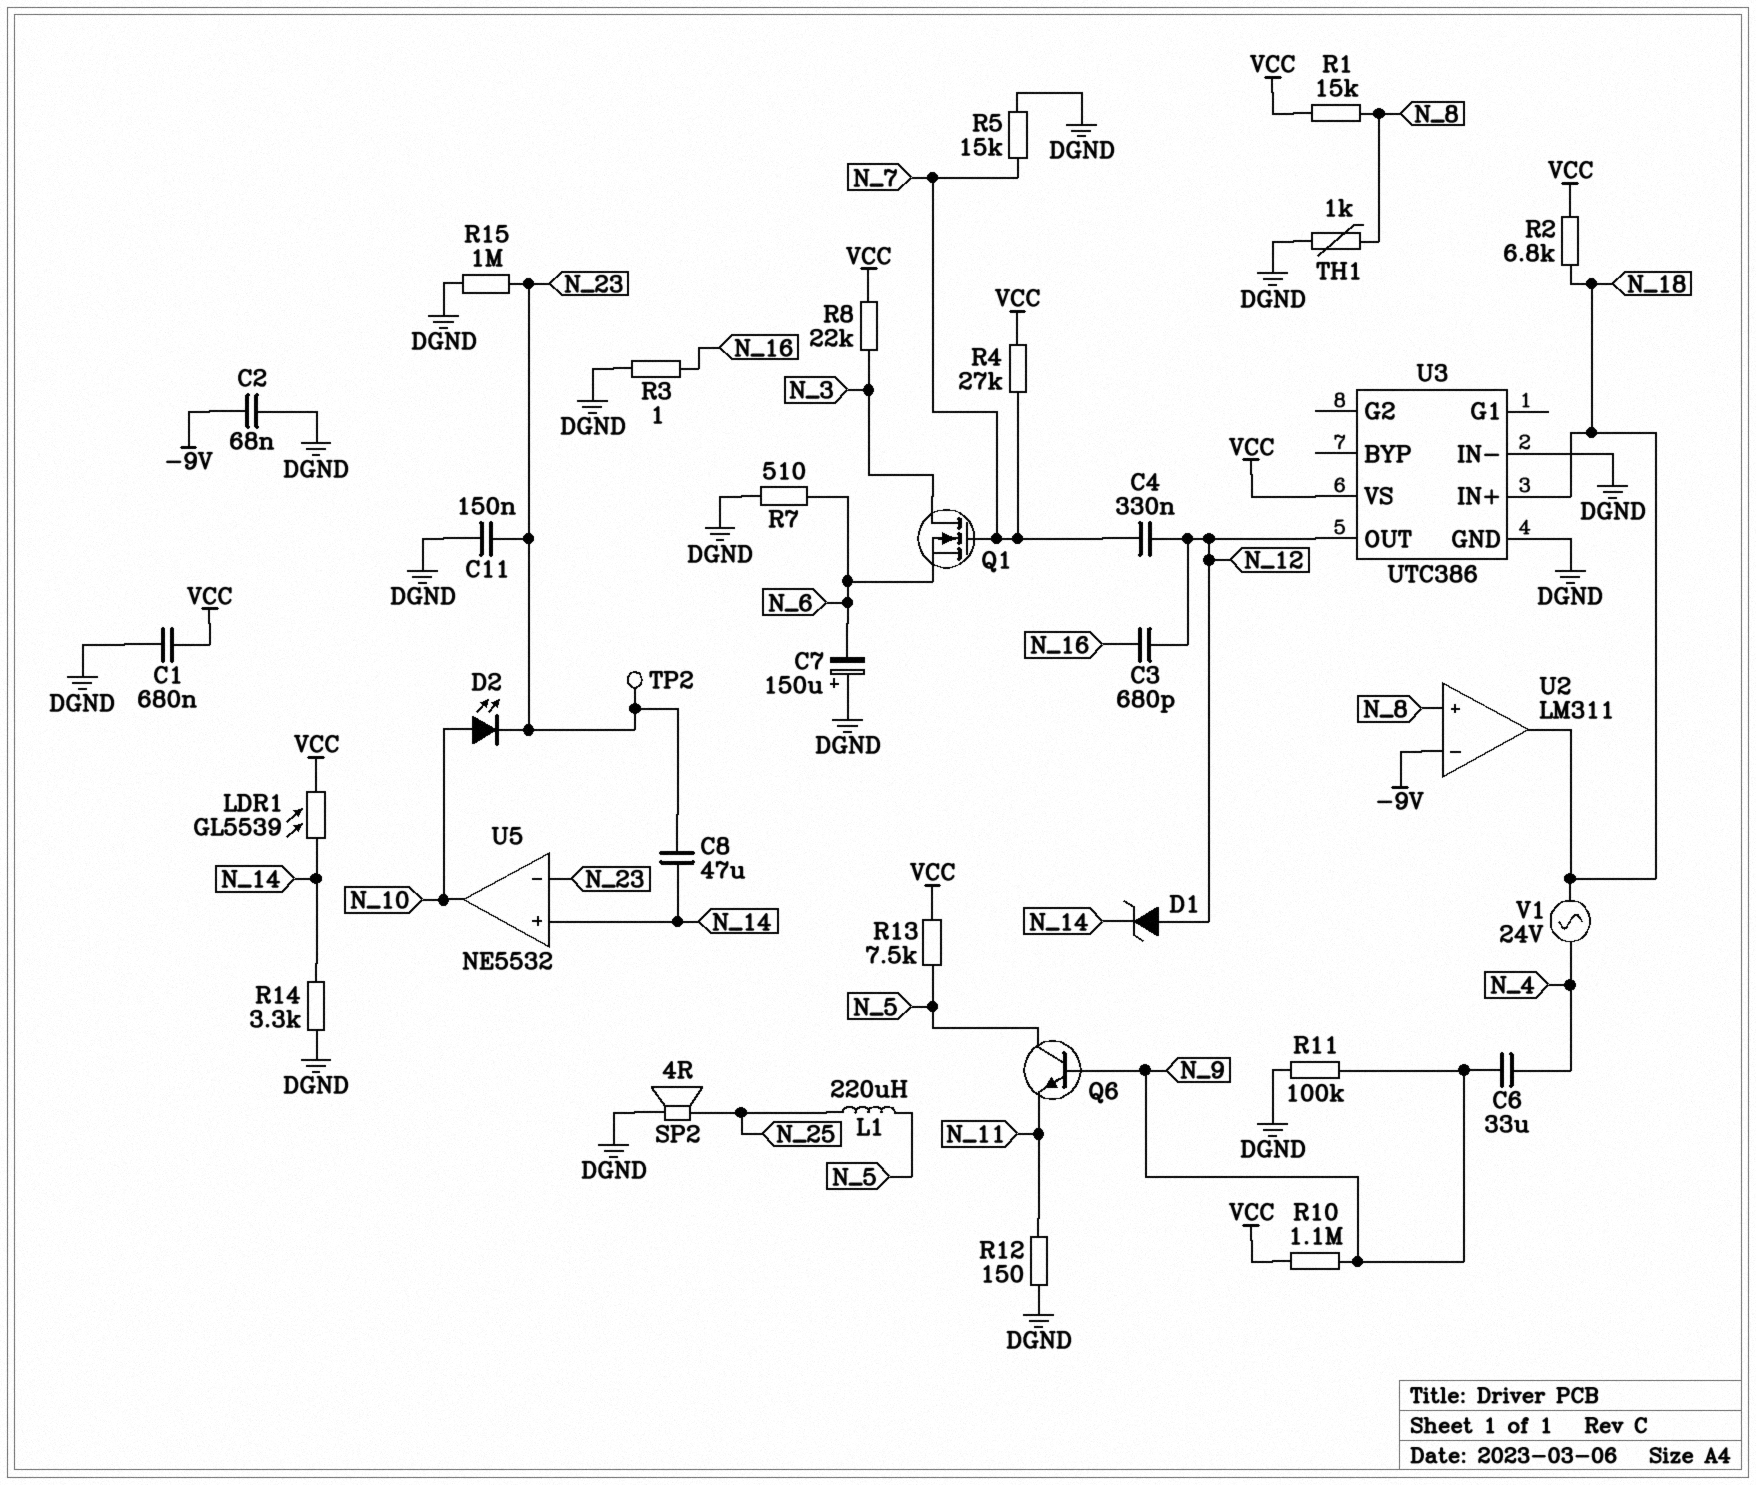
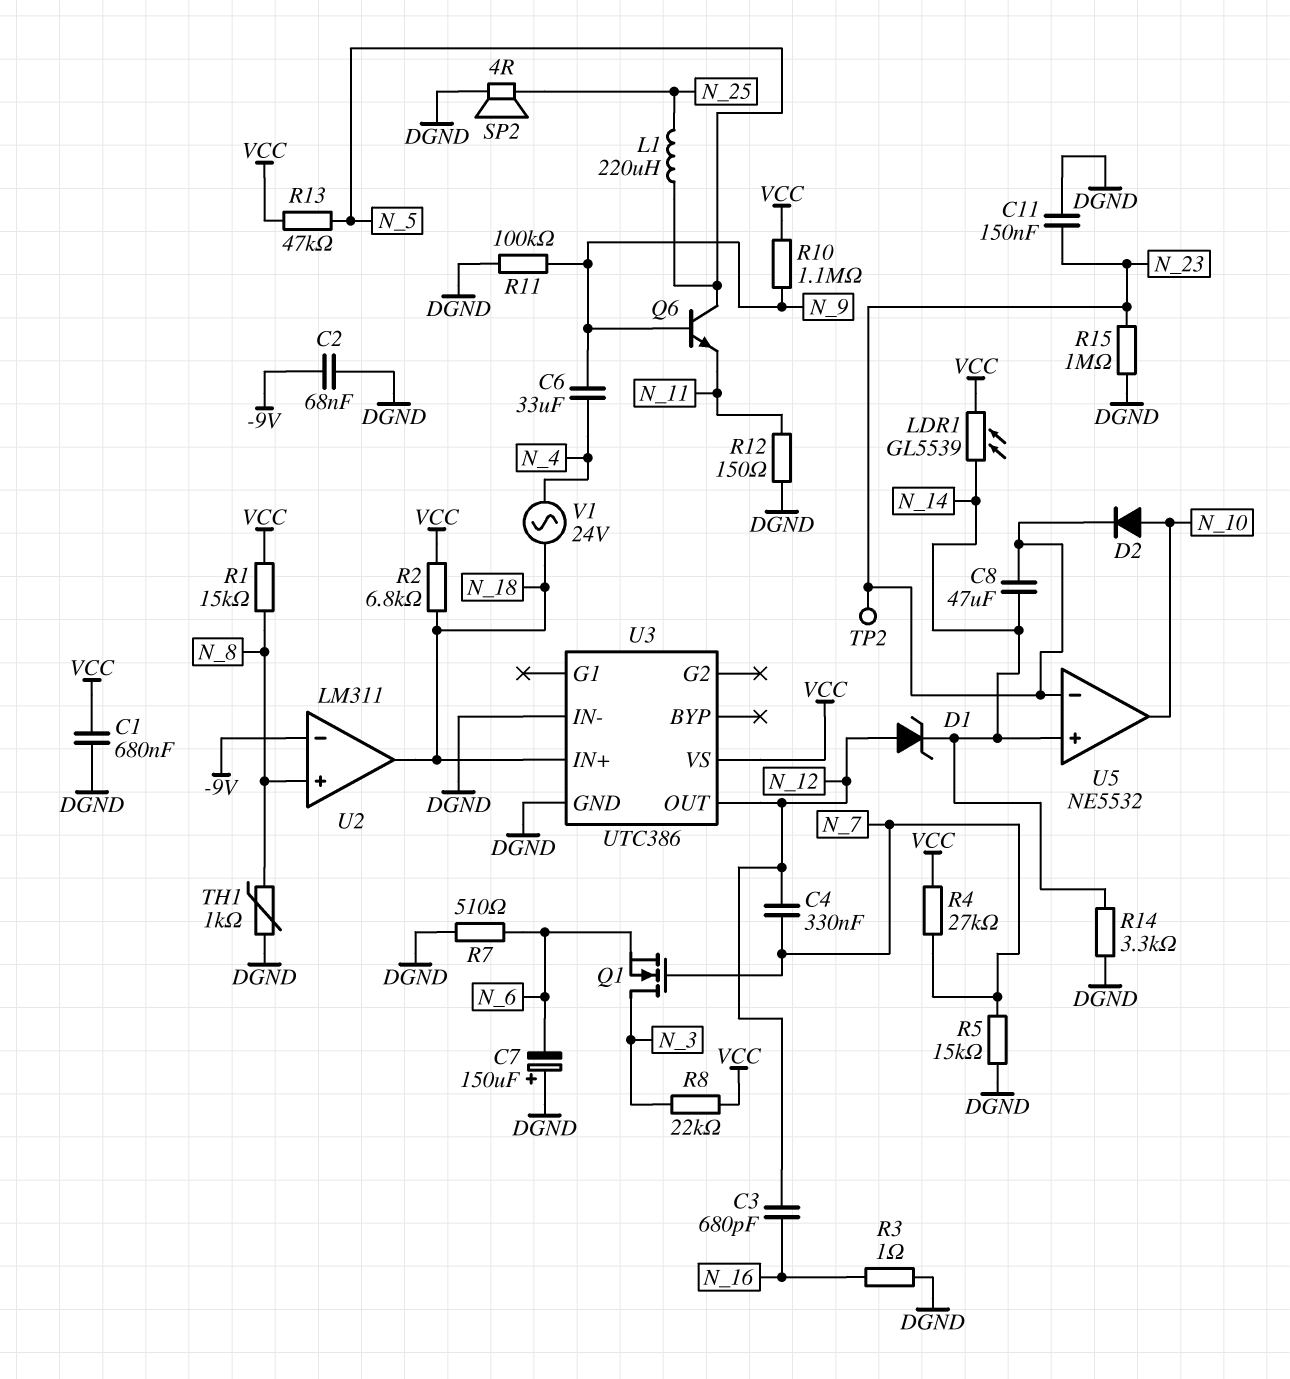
D2: LED (A N_10, K N_23) -> diode (A N_10, K N_23)
R13: 7.5k (N_5, VCC) -> 47k (N_5, VCC)

